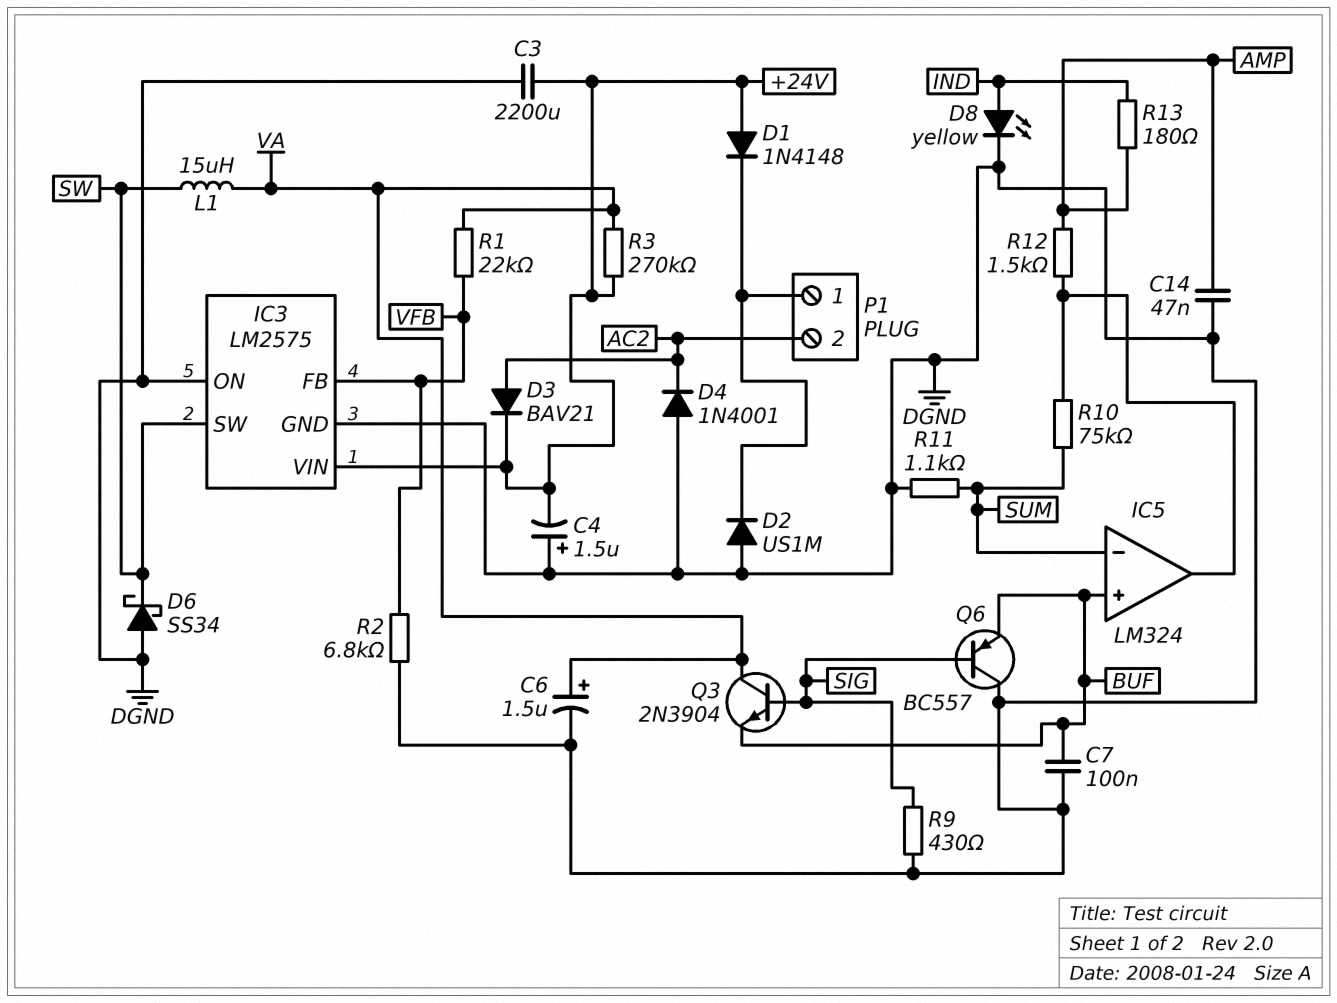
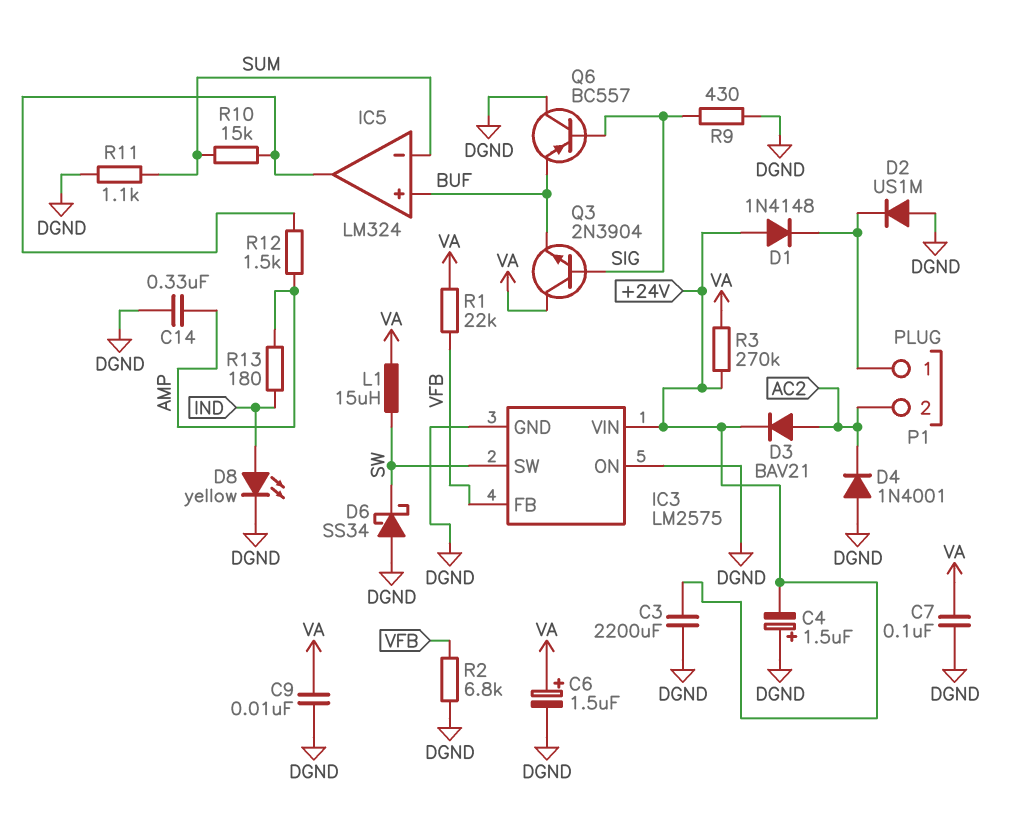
C7: 100nF (BUF, DGND) -> 100nF (DGND, VA)
C9: none -> 10nF (DGND, VA)
C14: 47nF (AMP, DGND) -> 330nF (AMP, DGND)
R10: 75k (IC5/out, SUM) -> 15k (IC5/out, SUM)

